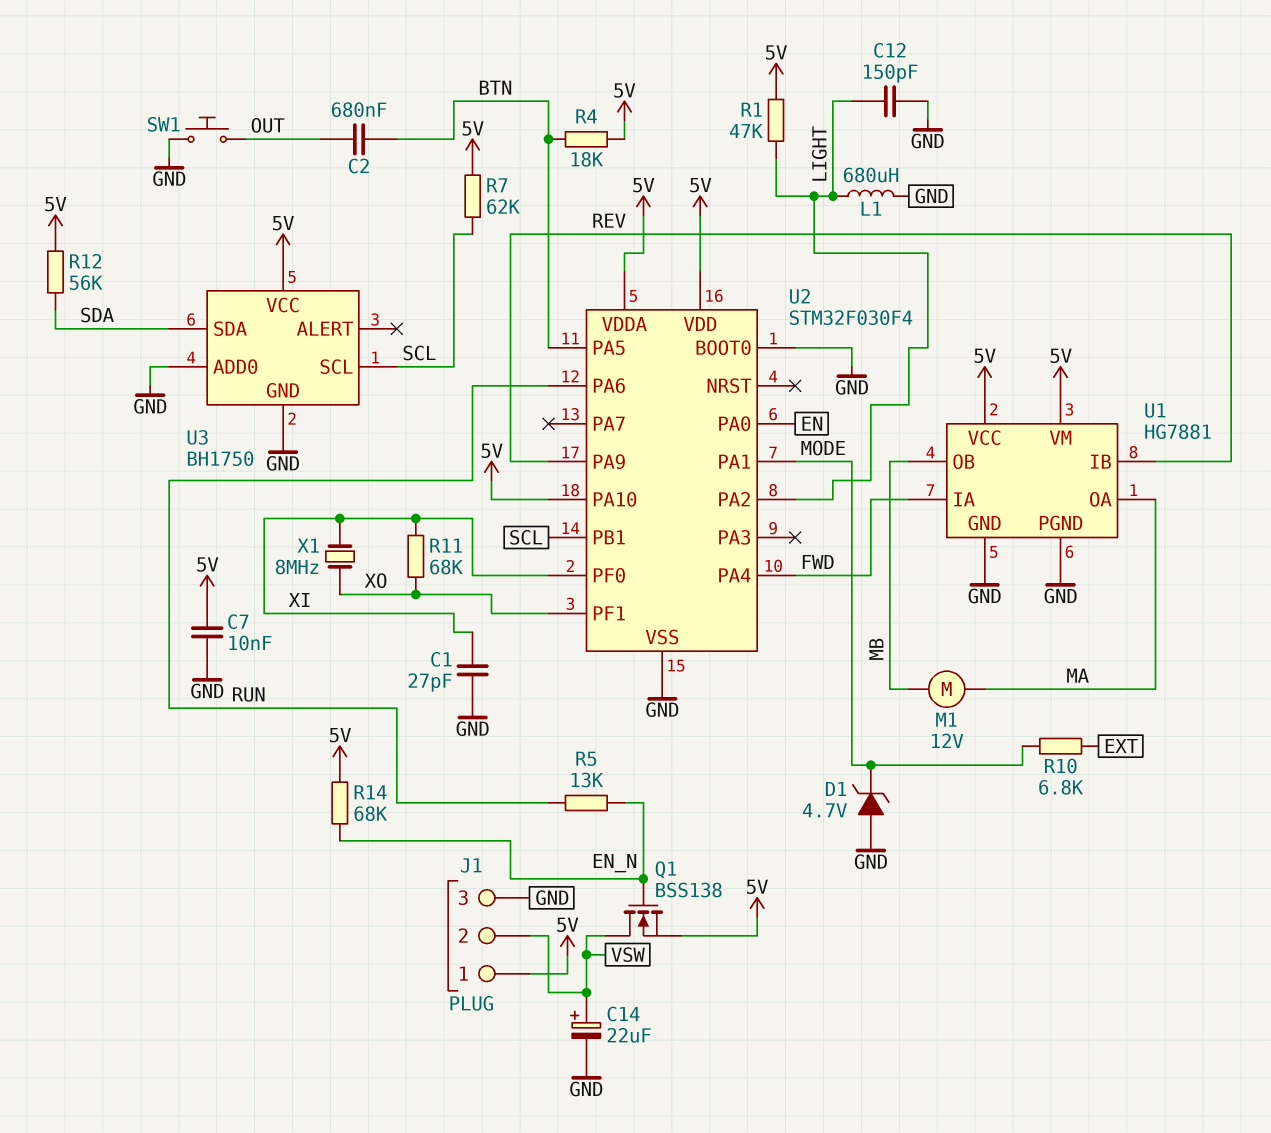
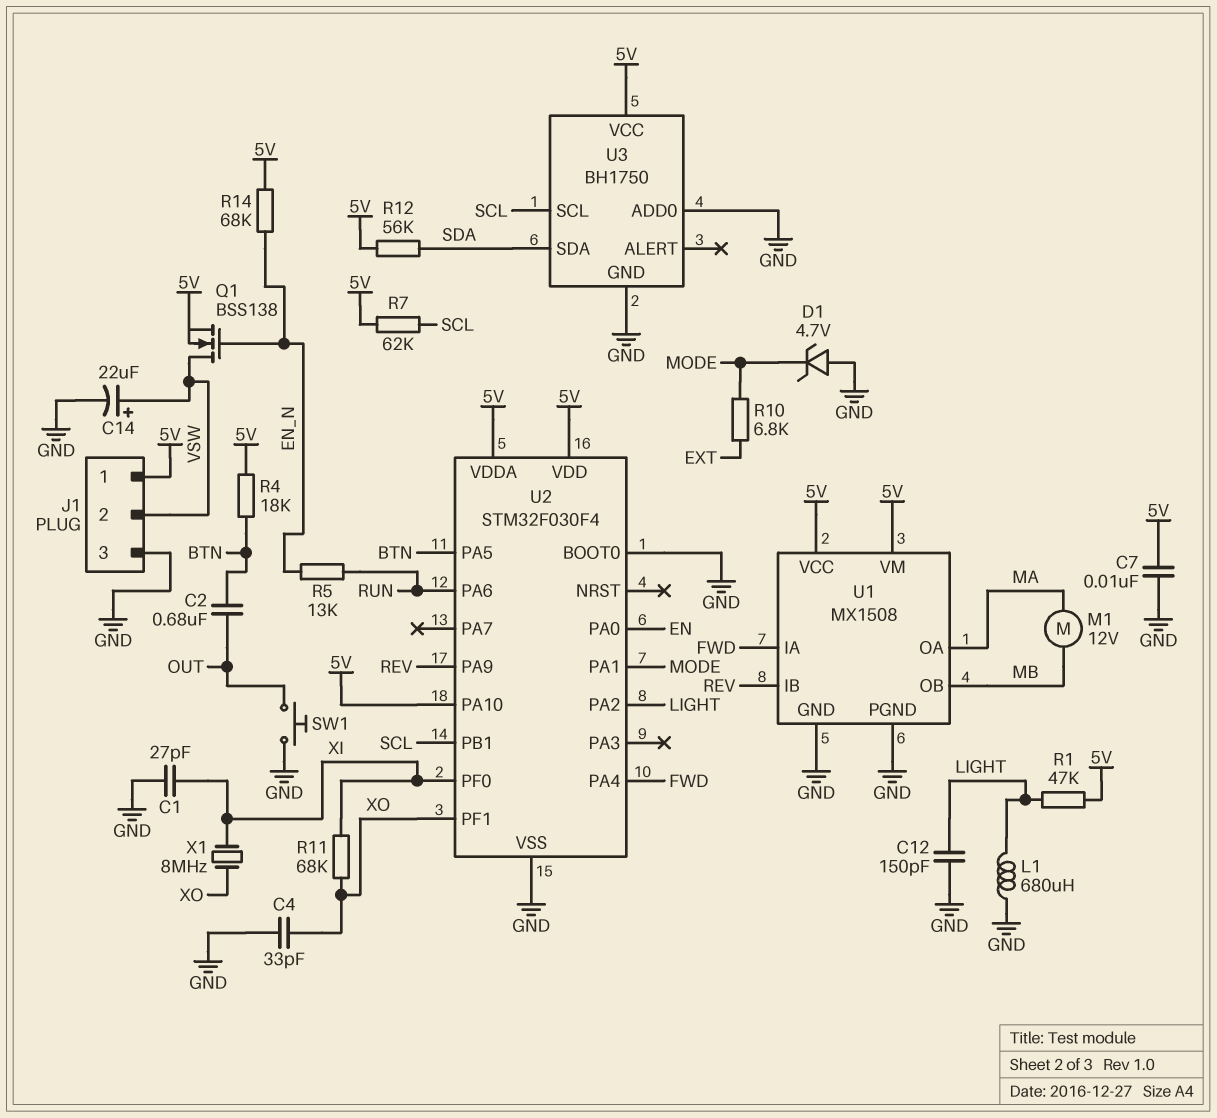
C4: none -> 33pF (GND, XO)
U1: HG7881 -> MX1508

